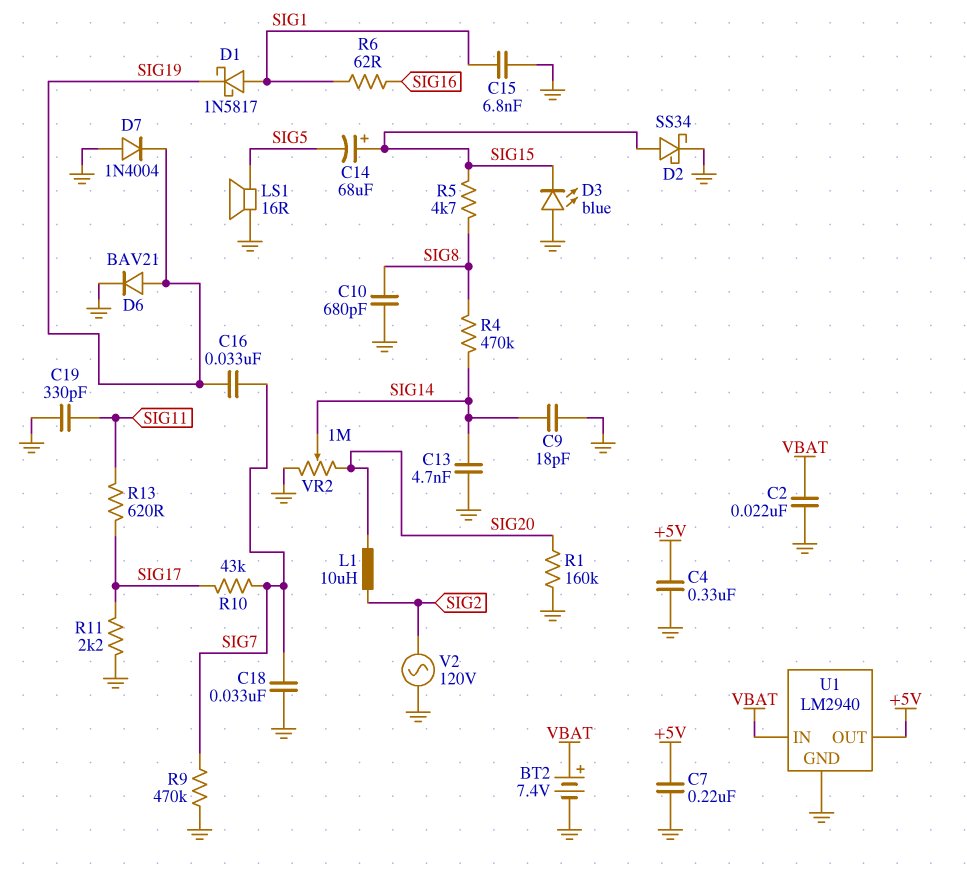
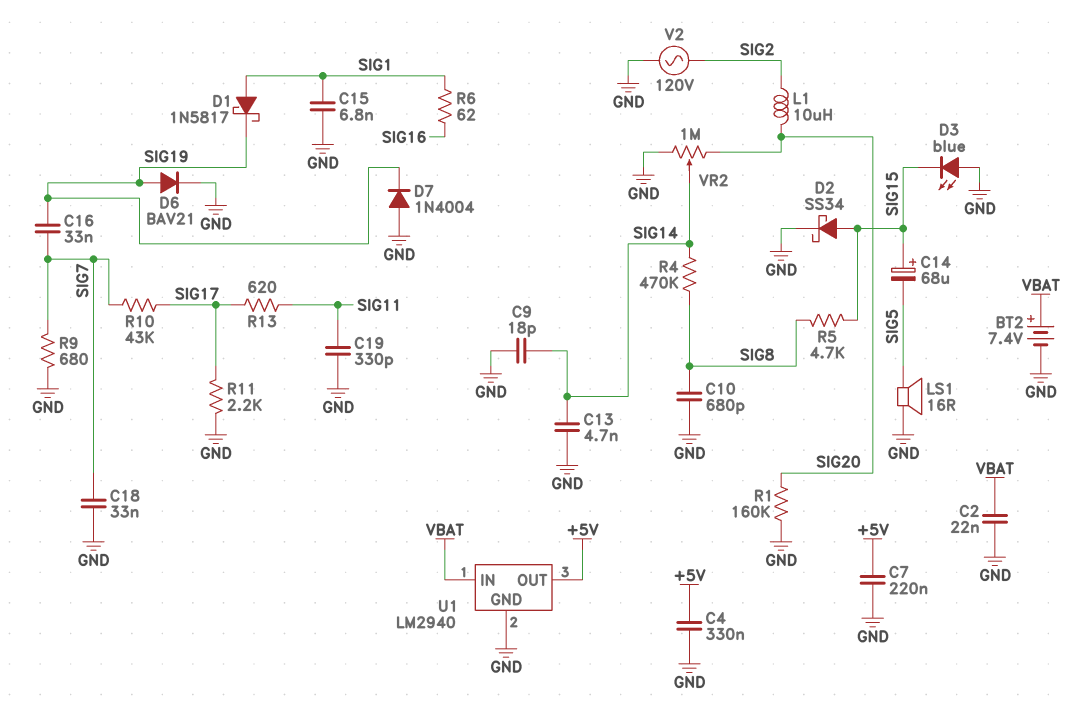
R9: 470k (GND, SIG7) -> 680 (GND, SIG7)

